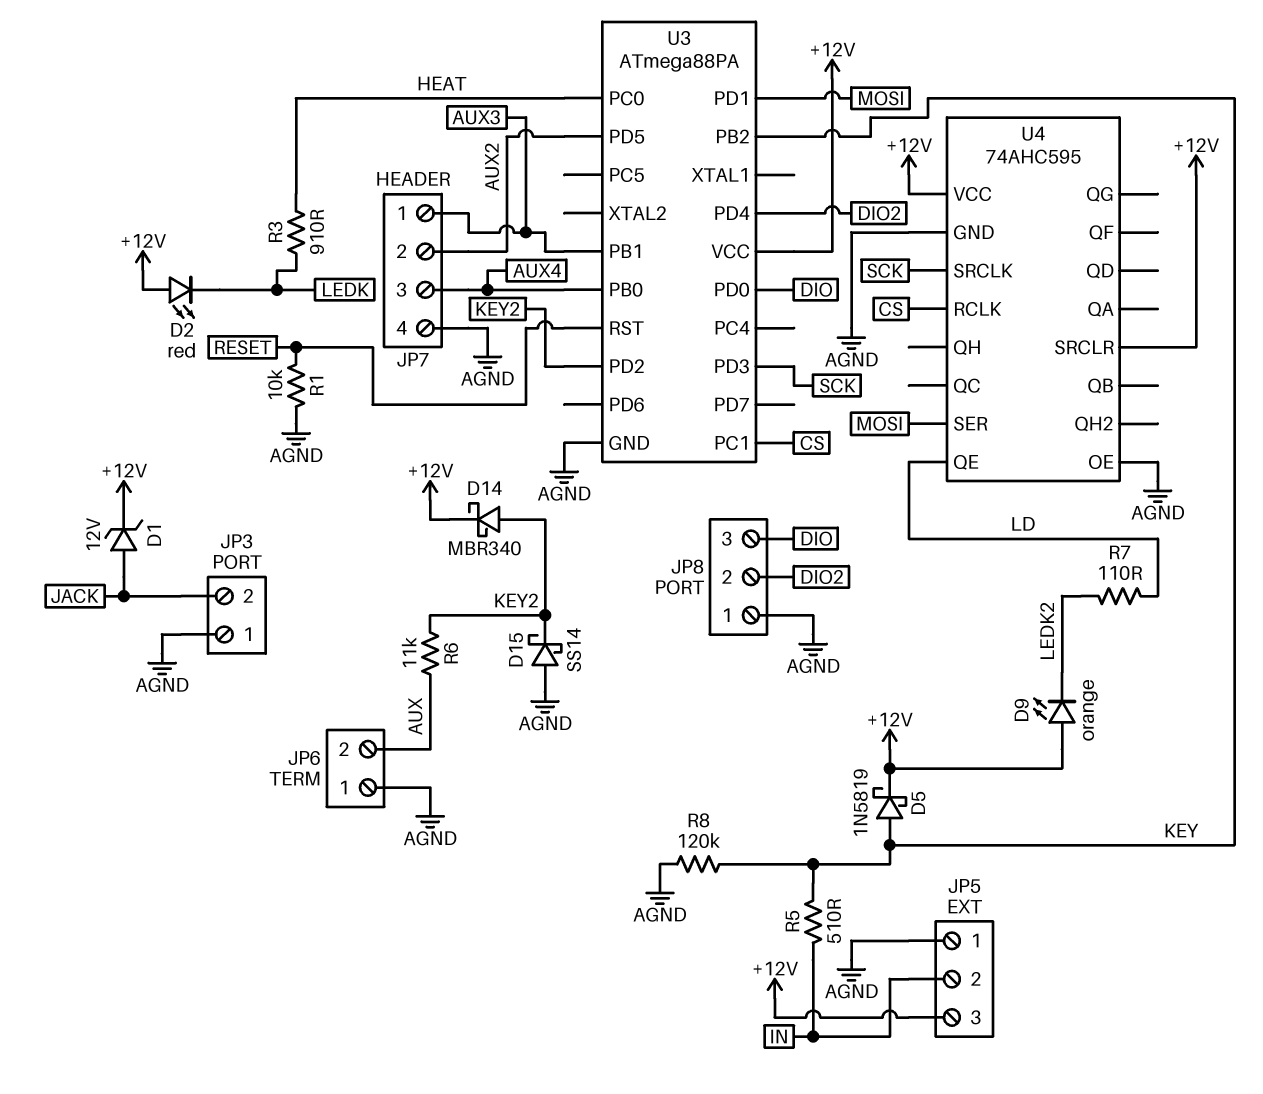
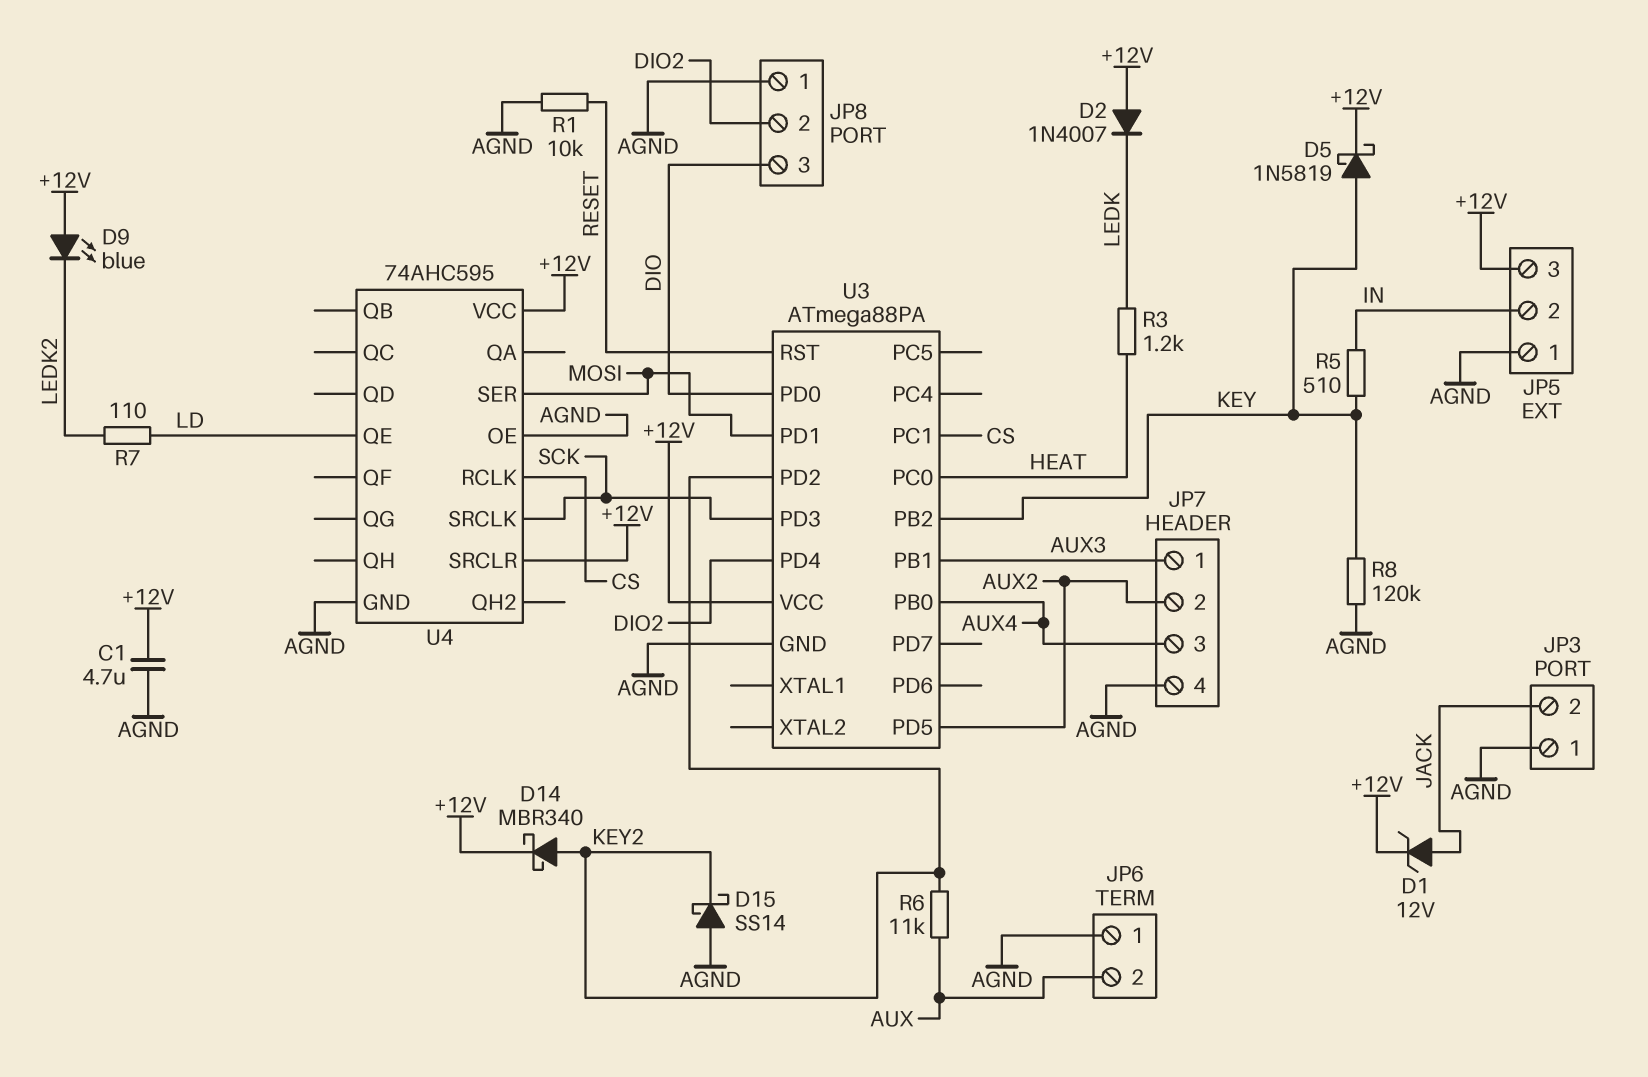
C1: none -> 4.7uF (+12V, AGND)
D2: LED red (A +12V, K LEDK) -> diode 1N4007 (A +12V, K LEDK)
D9: LED orange (A +12V, K LEDK2) -> LED blue (A +12V, K LEDK2)
R3: 910 (HEAT, LEDK) -> 1.2k (HEAT, LEDK)

